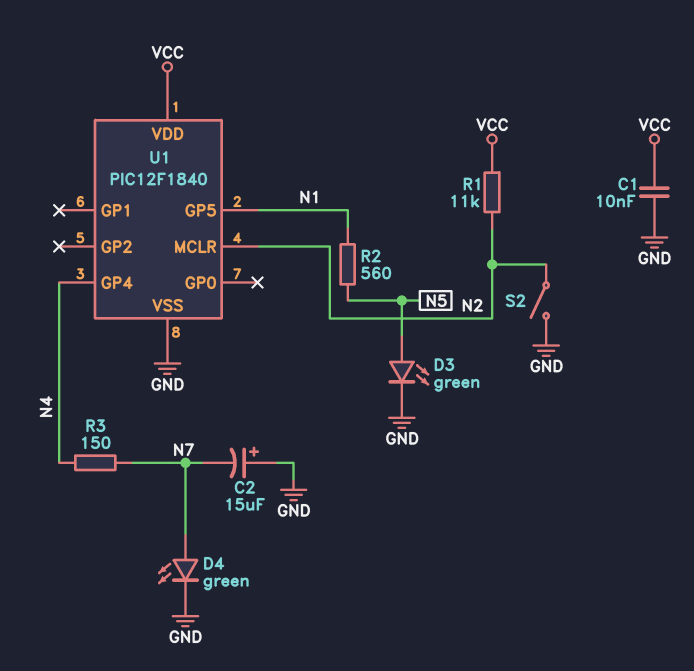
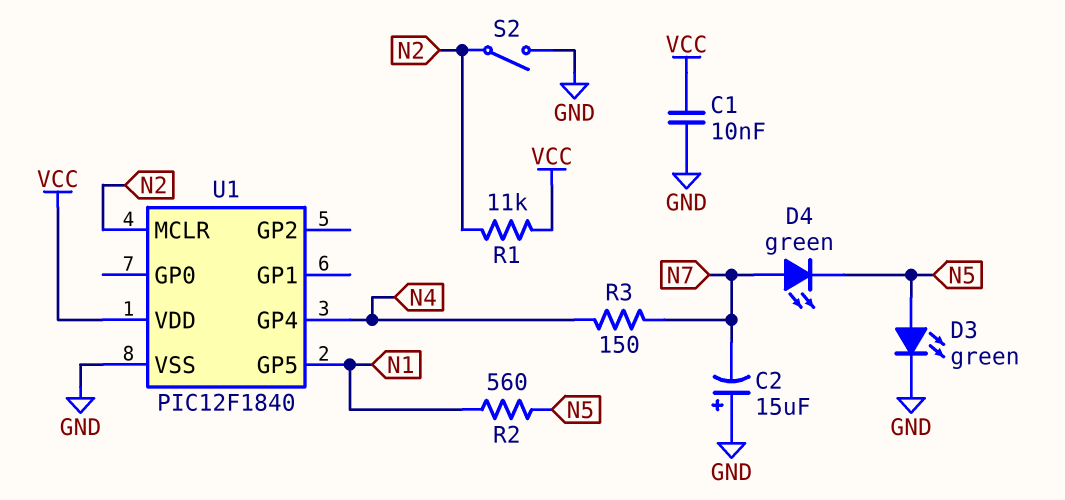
D4: LED green (A N7, K GND) -> LED green (A N7, K N5)

